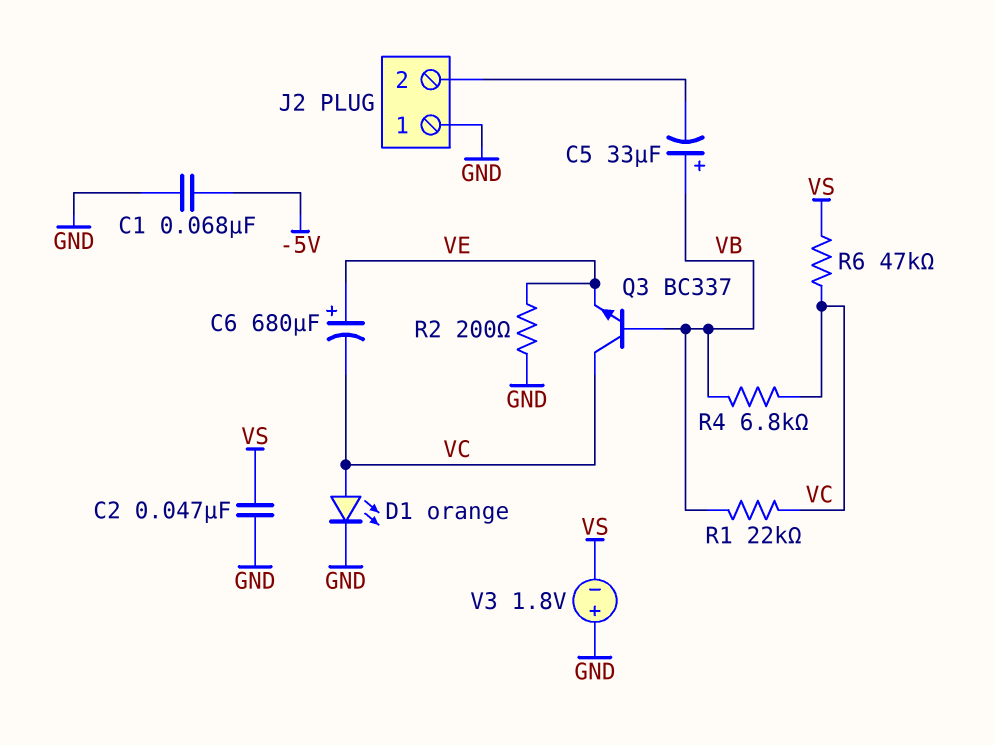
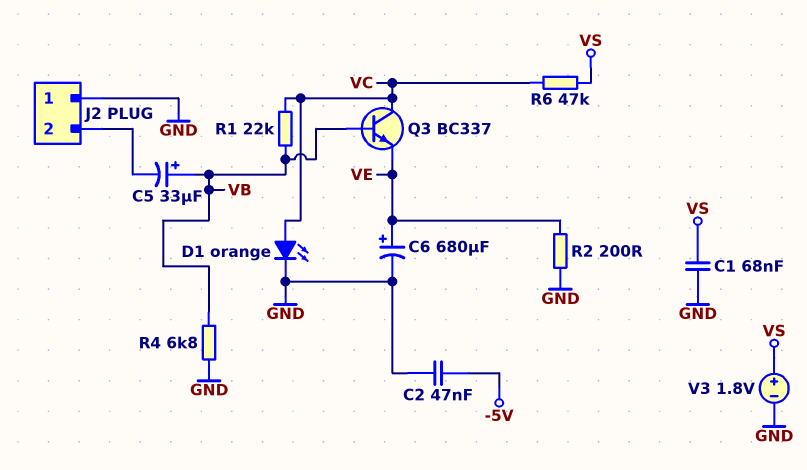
C1: 68nF (-5V, GND) -> 68nF (GND, VS)
C2: 47nF (GND, VS) -> 47nF (-5V, GND)
C6: 680uF (plus VE, minus VC) -> 680uF (plus VE, minus GND)
R4: 6.8k (VB, VC) -> 6.8k (GND, VB)
V3: 1.8V (plus GND, minus VS) -> 1.8V (plus VS, minus GND)

